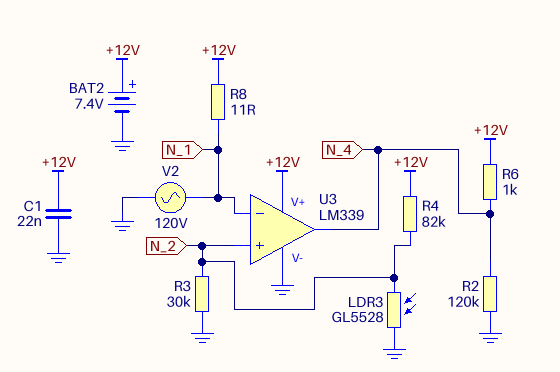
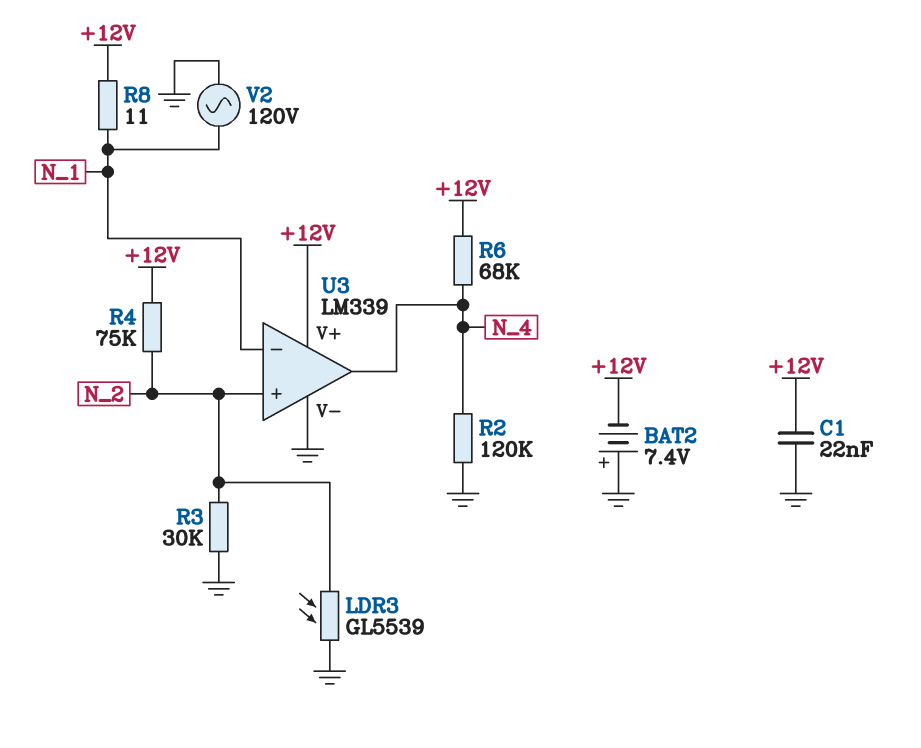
BAT2: 7.4V (plus +12V, minus GND) -> 7.4V (plus GND, minus +12V)
LDR3: GL5528 (GND, N_2) -> GL5539 (GND, N_2)
R4: 82k (+12V, N_2) -> 75k (+12V, N_2)
R6: 1k (+12V, N_4) -> 68k (+12V, N_4)

